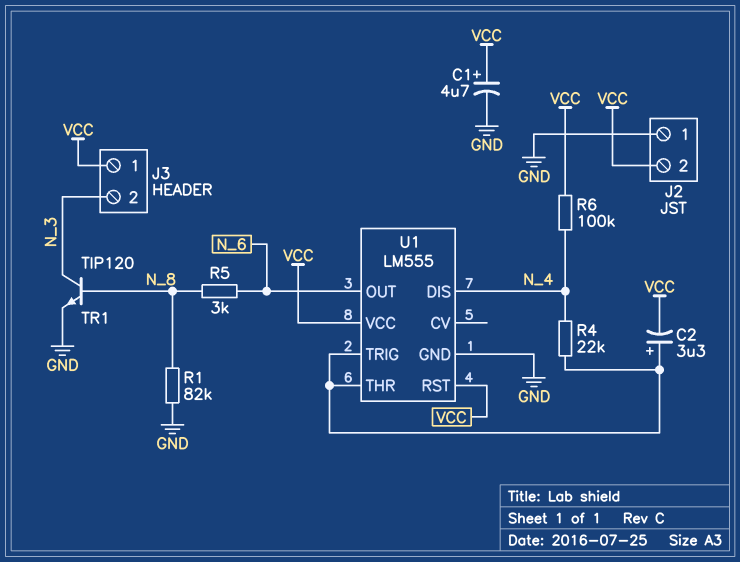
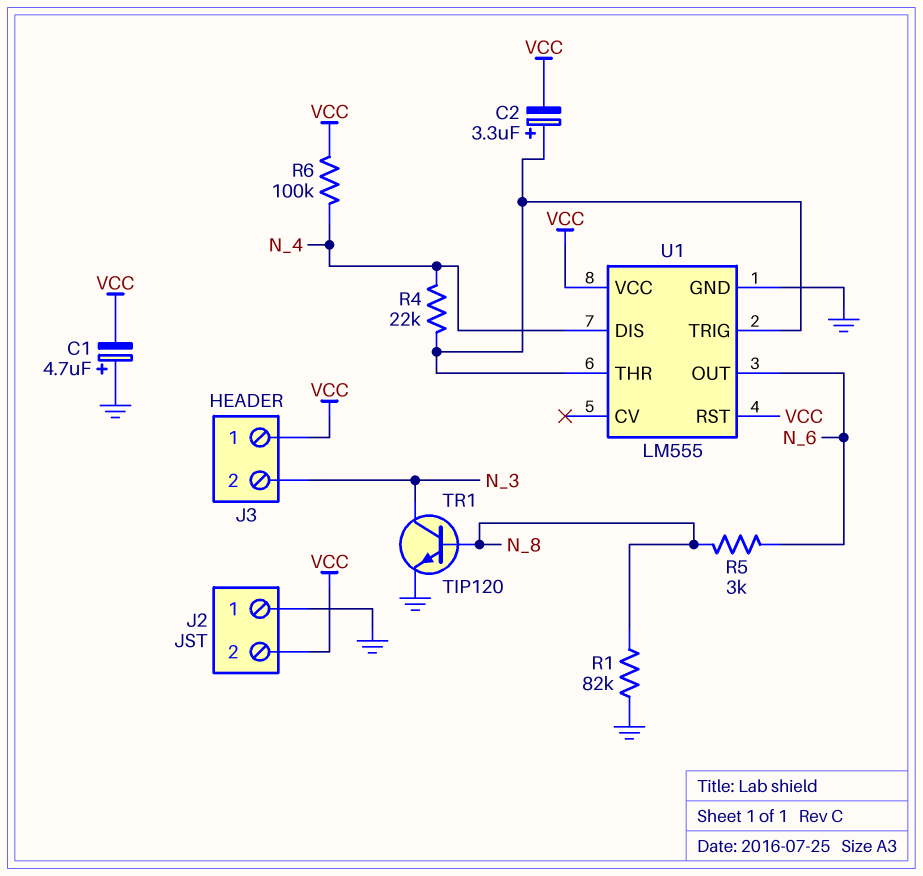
C1: 4.7uF (plus VCC, minus GND) -> 4.7uF (plus GND, minus VCC)

